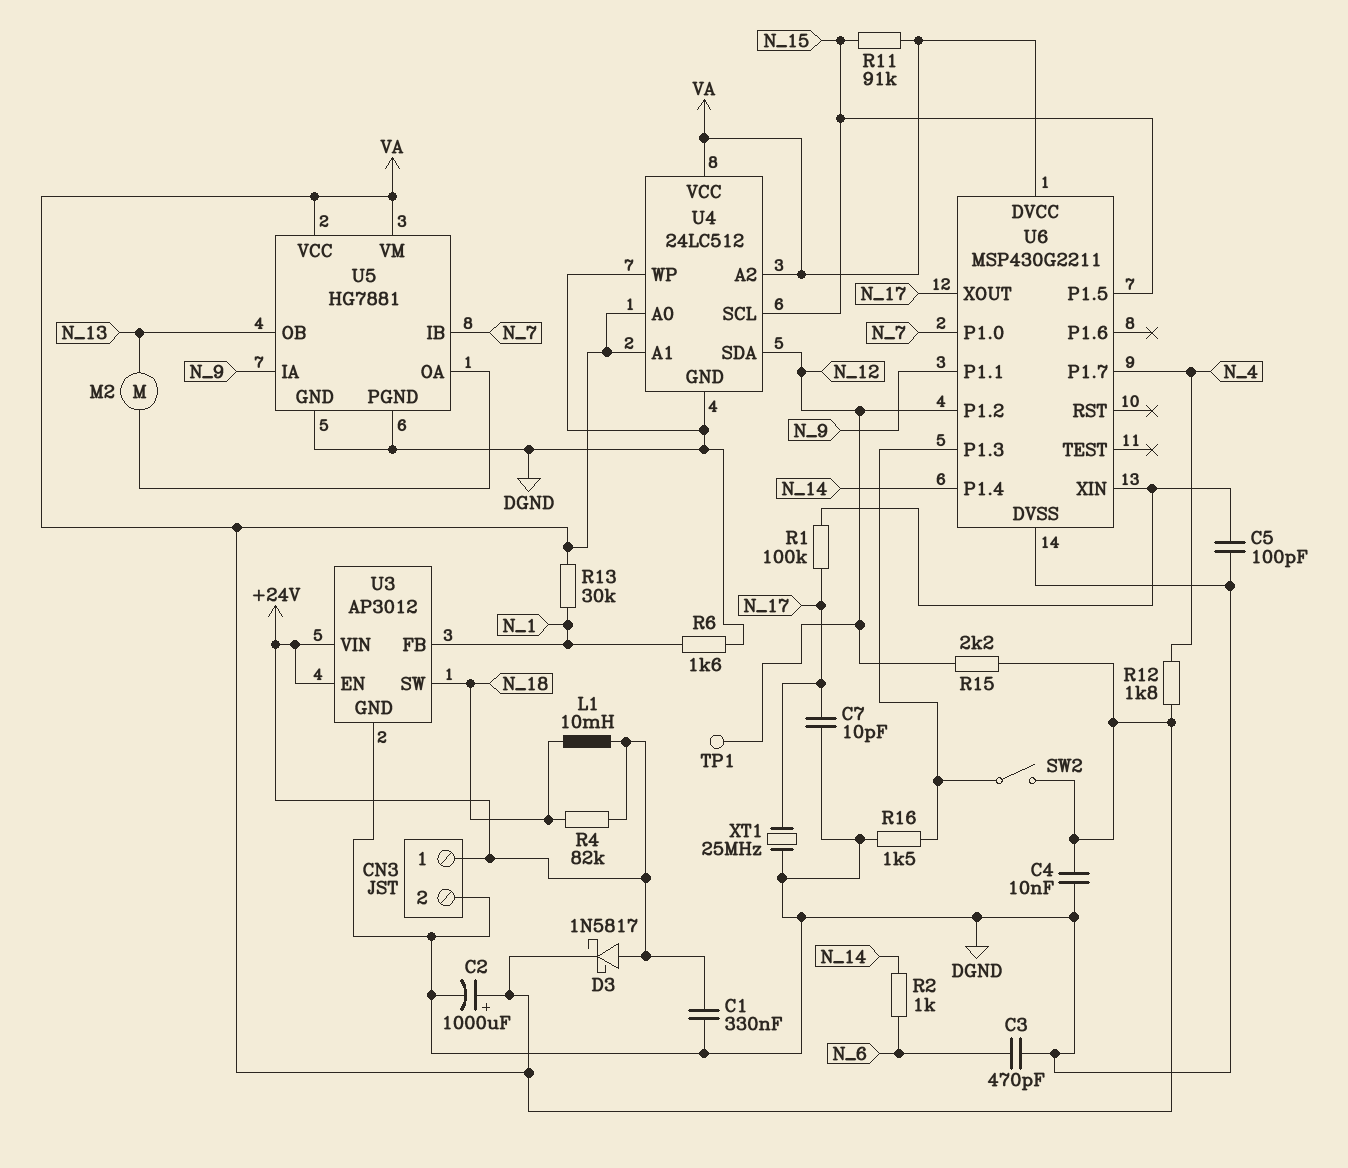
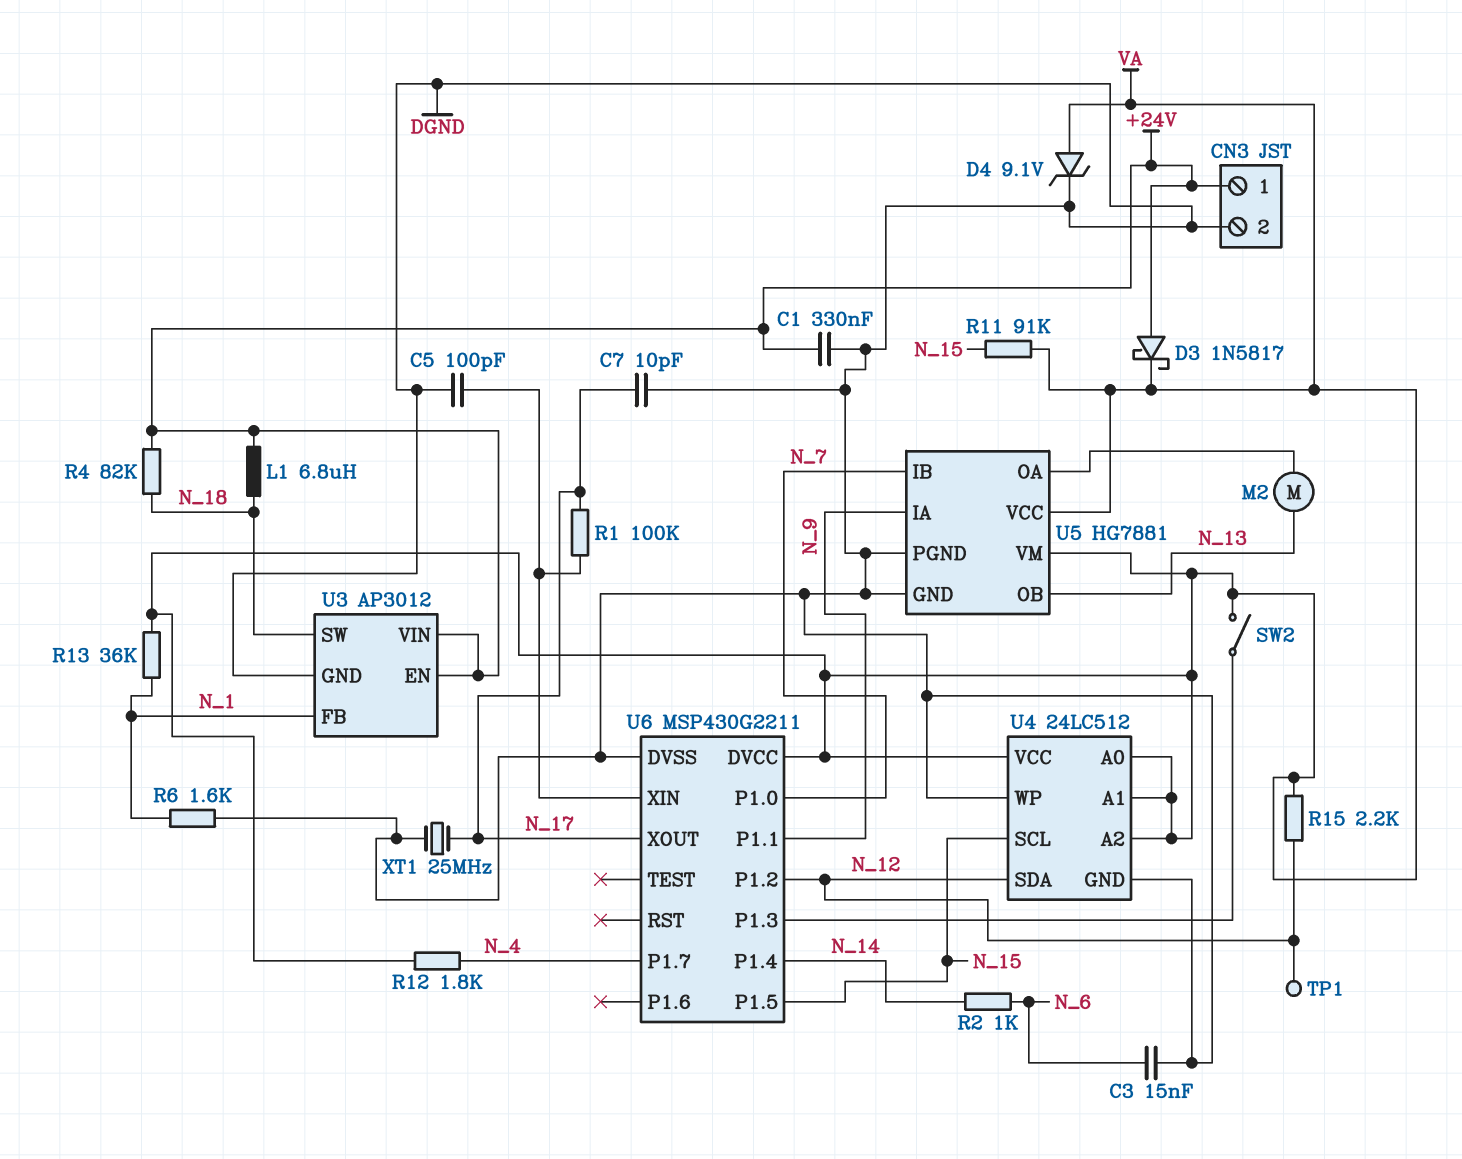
C2: 1000uF (plus VA, minus DGND) -> none
C3: 470pF (DGND, N_6) -> 15nF (DGND, N_6)
C4: 10nF (DGND, VA) -> none
D4: none -> zener 9.1V (A VA, K DGND)
L1: 10mH (+24V, N_18) -> 6.8uH (+24V, N_18)
R13: 30k (N_1, VA) -> 36k (N_1, VA)
R16: 1.5k (DGND, U6/P1.3) -> none

